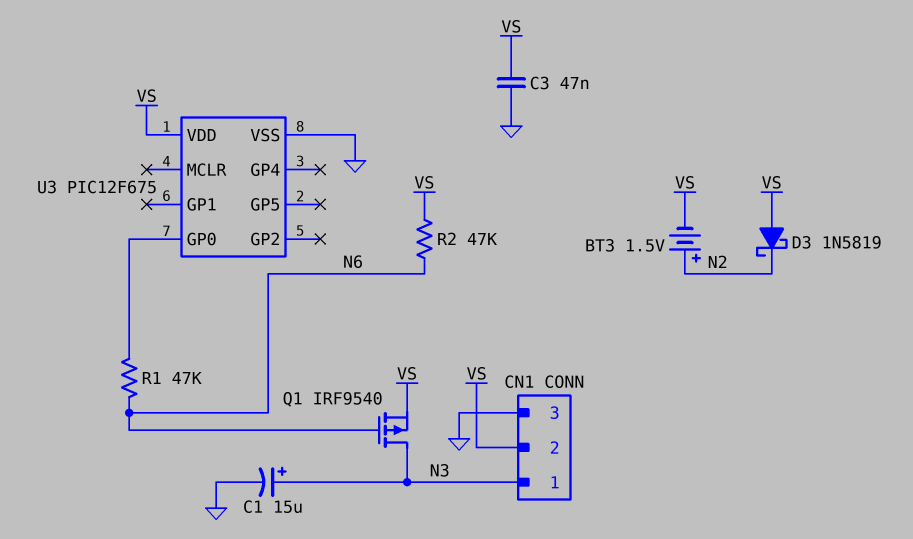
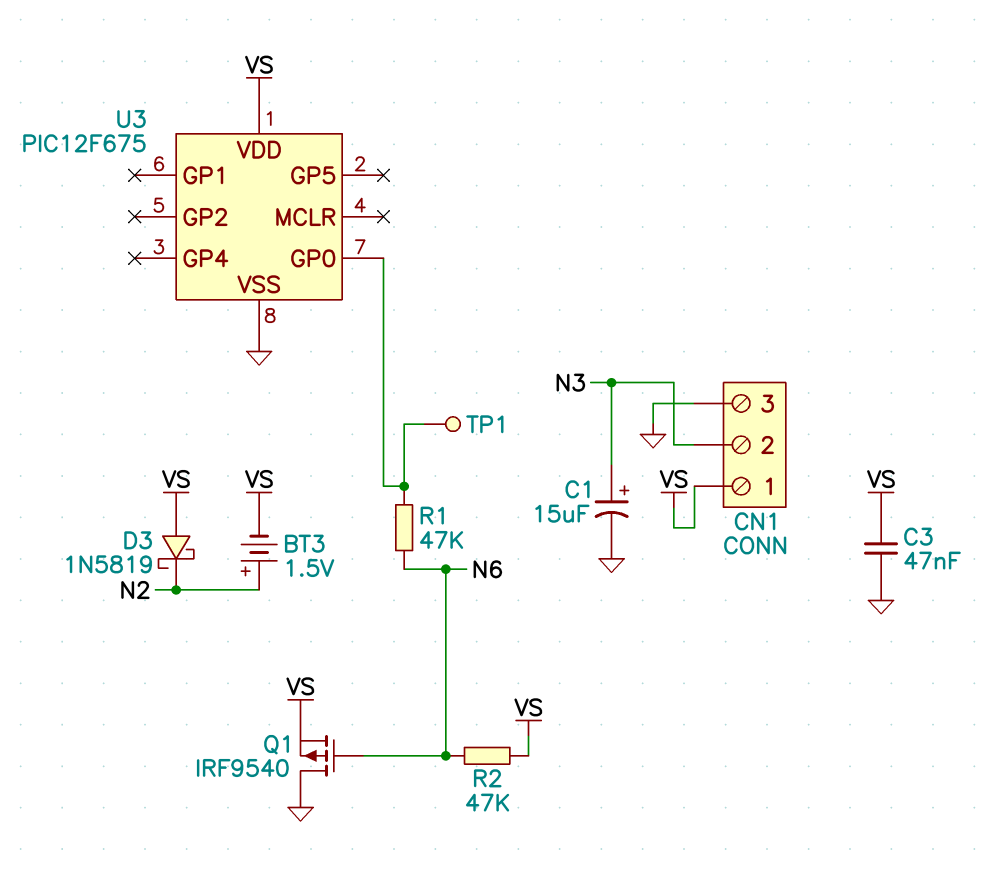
CN1 pin 1: N3 -> VS
CN1 pin 2: VS -> N3
Q1: PMOS IRF9540 (G N6, D N3, S VS) -> PMOS IRF9540 (G N6, D GND, S VS)
TP1: none -> test point (U3/GP0)

